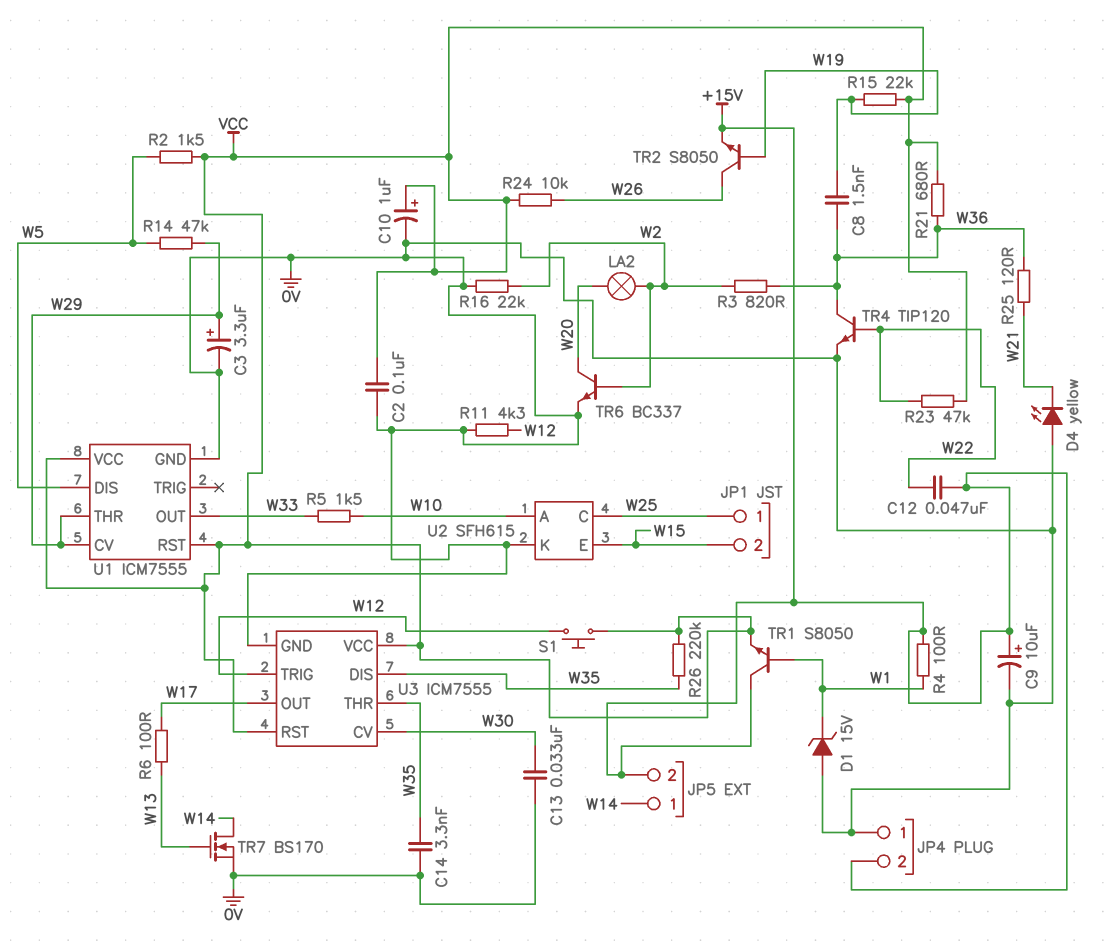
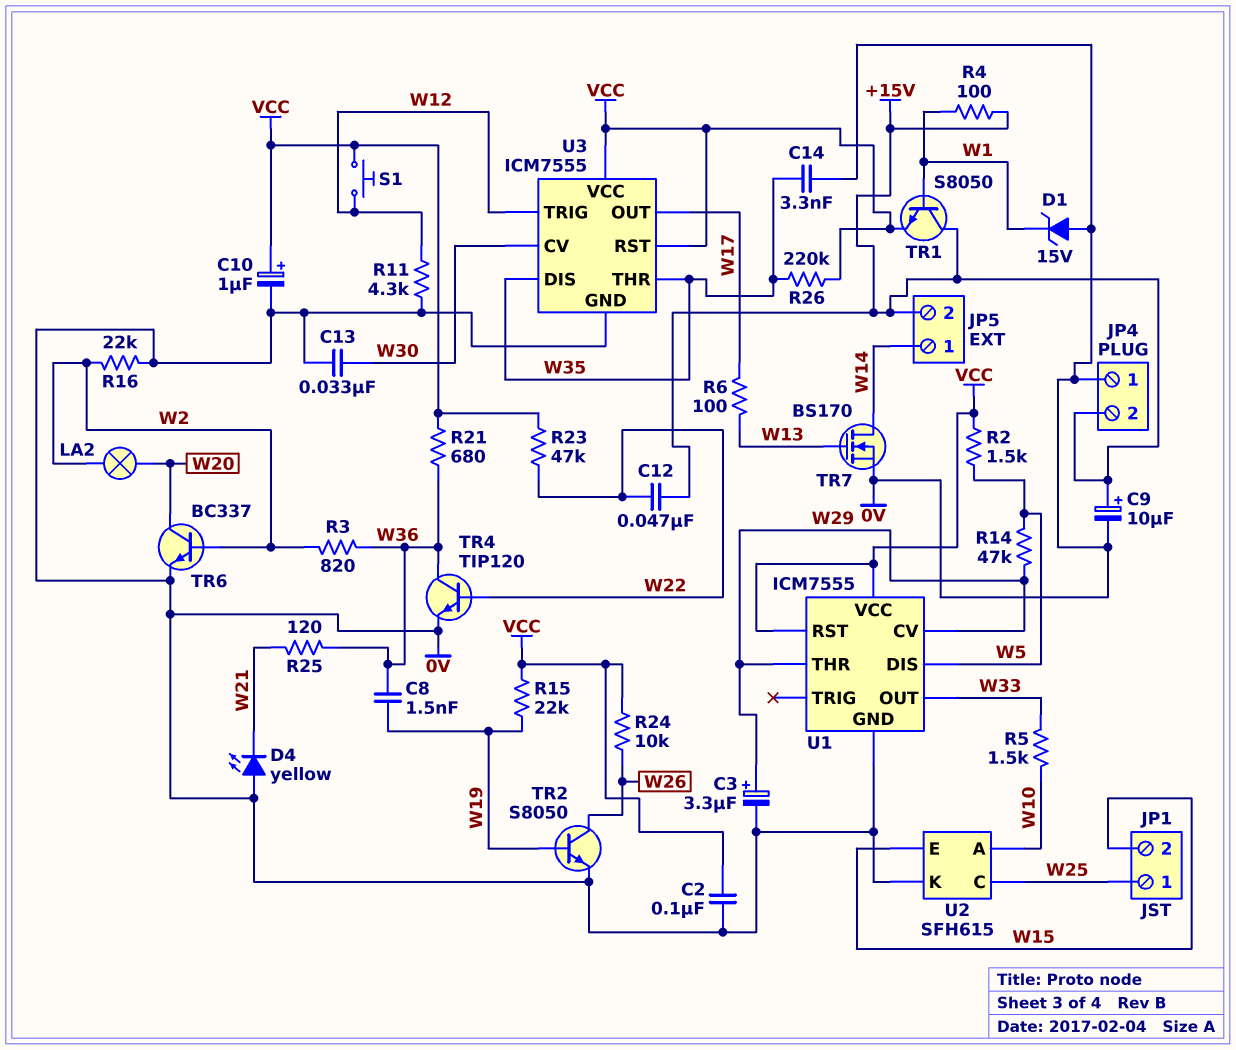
TR2: NPN S8050 (B W19, C W26, E +15V) -> NPN S8050 (B W19, C W26, E 0V)

